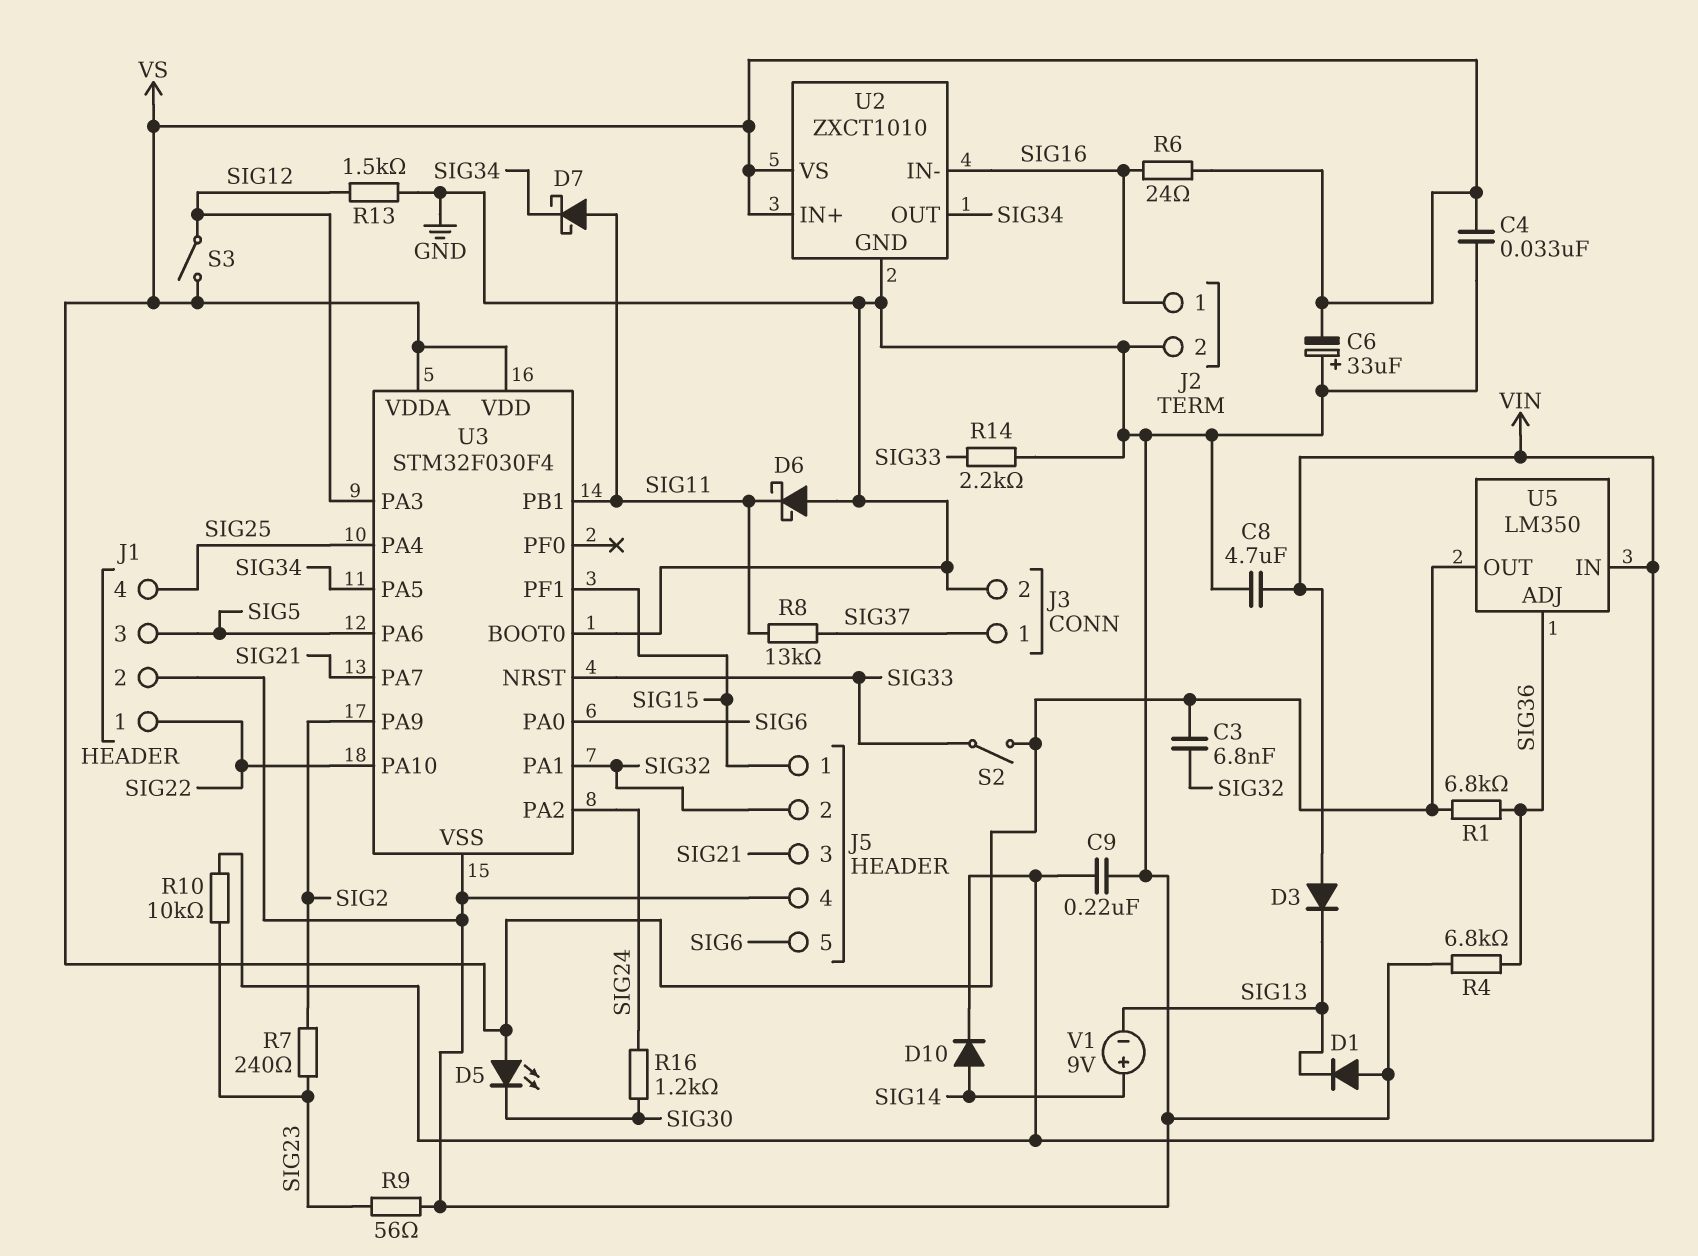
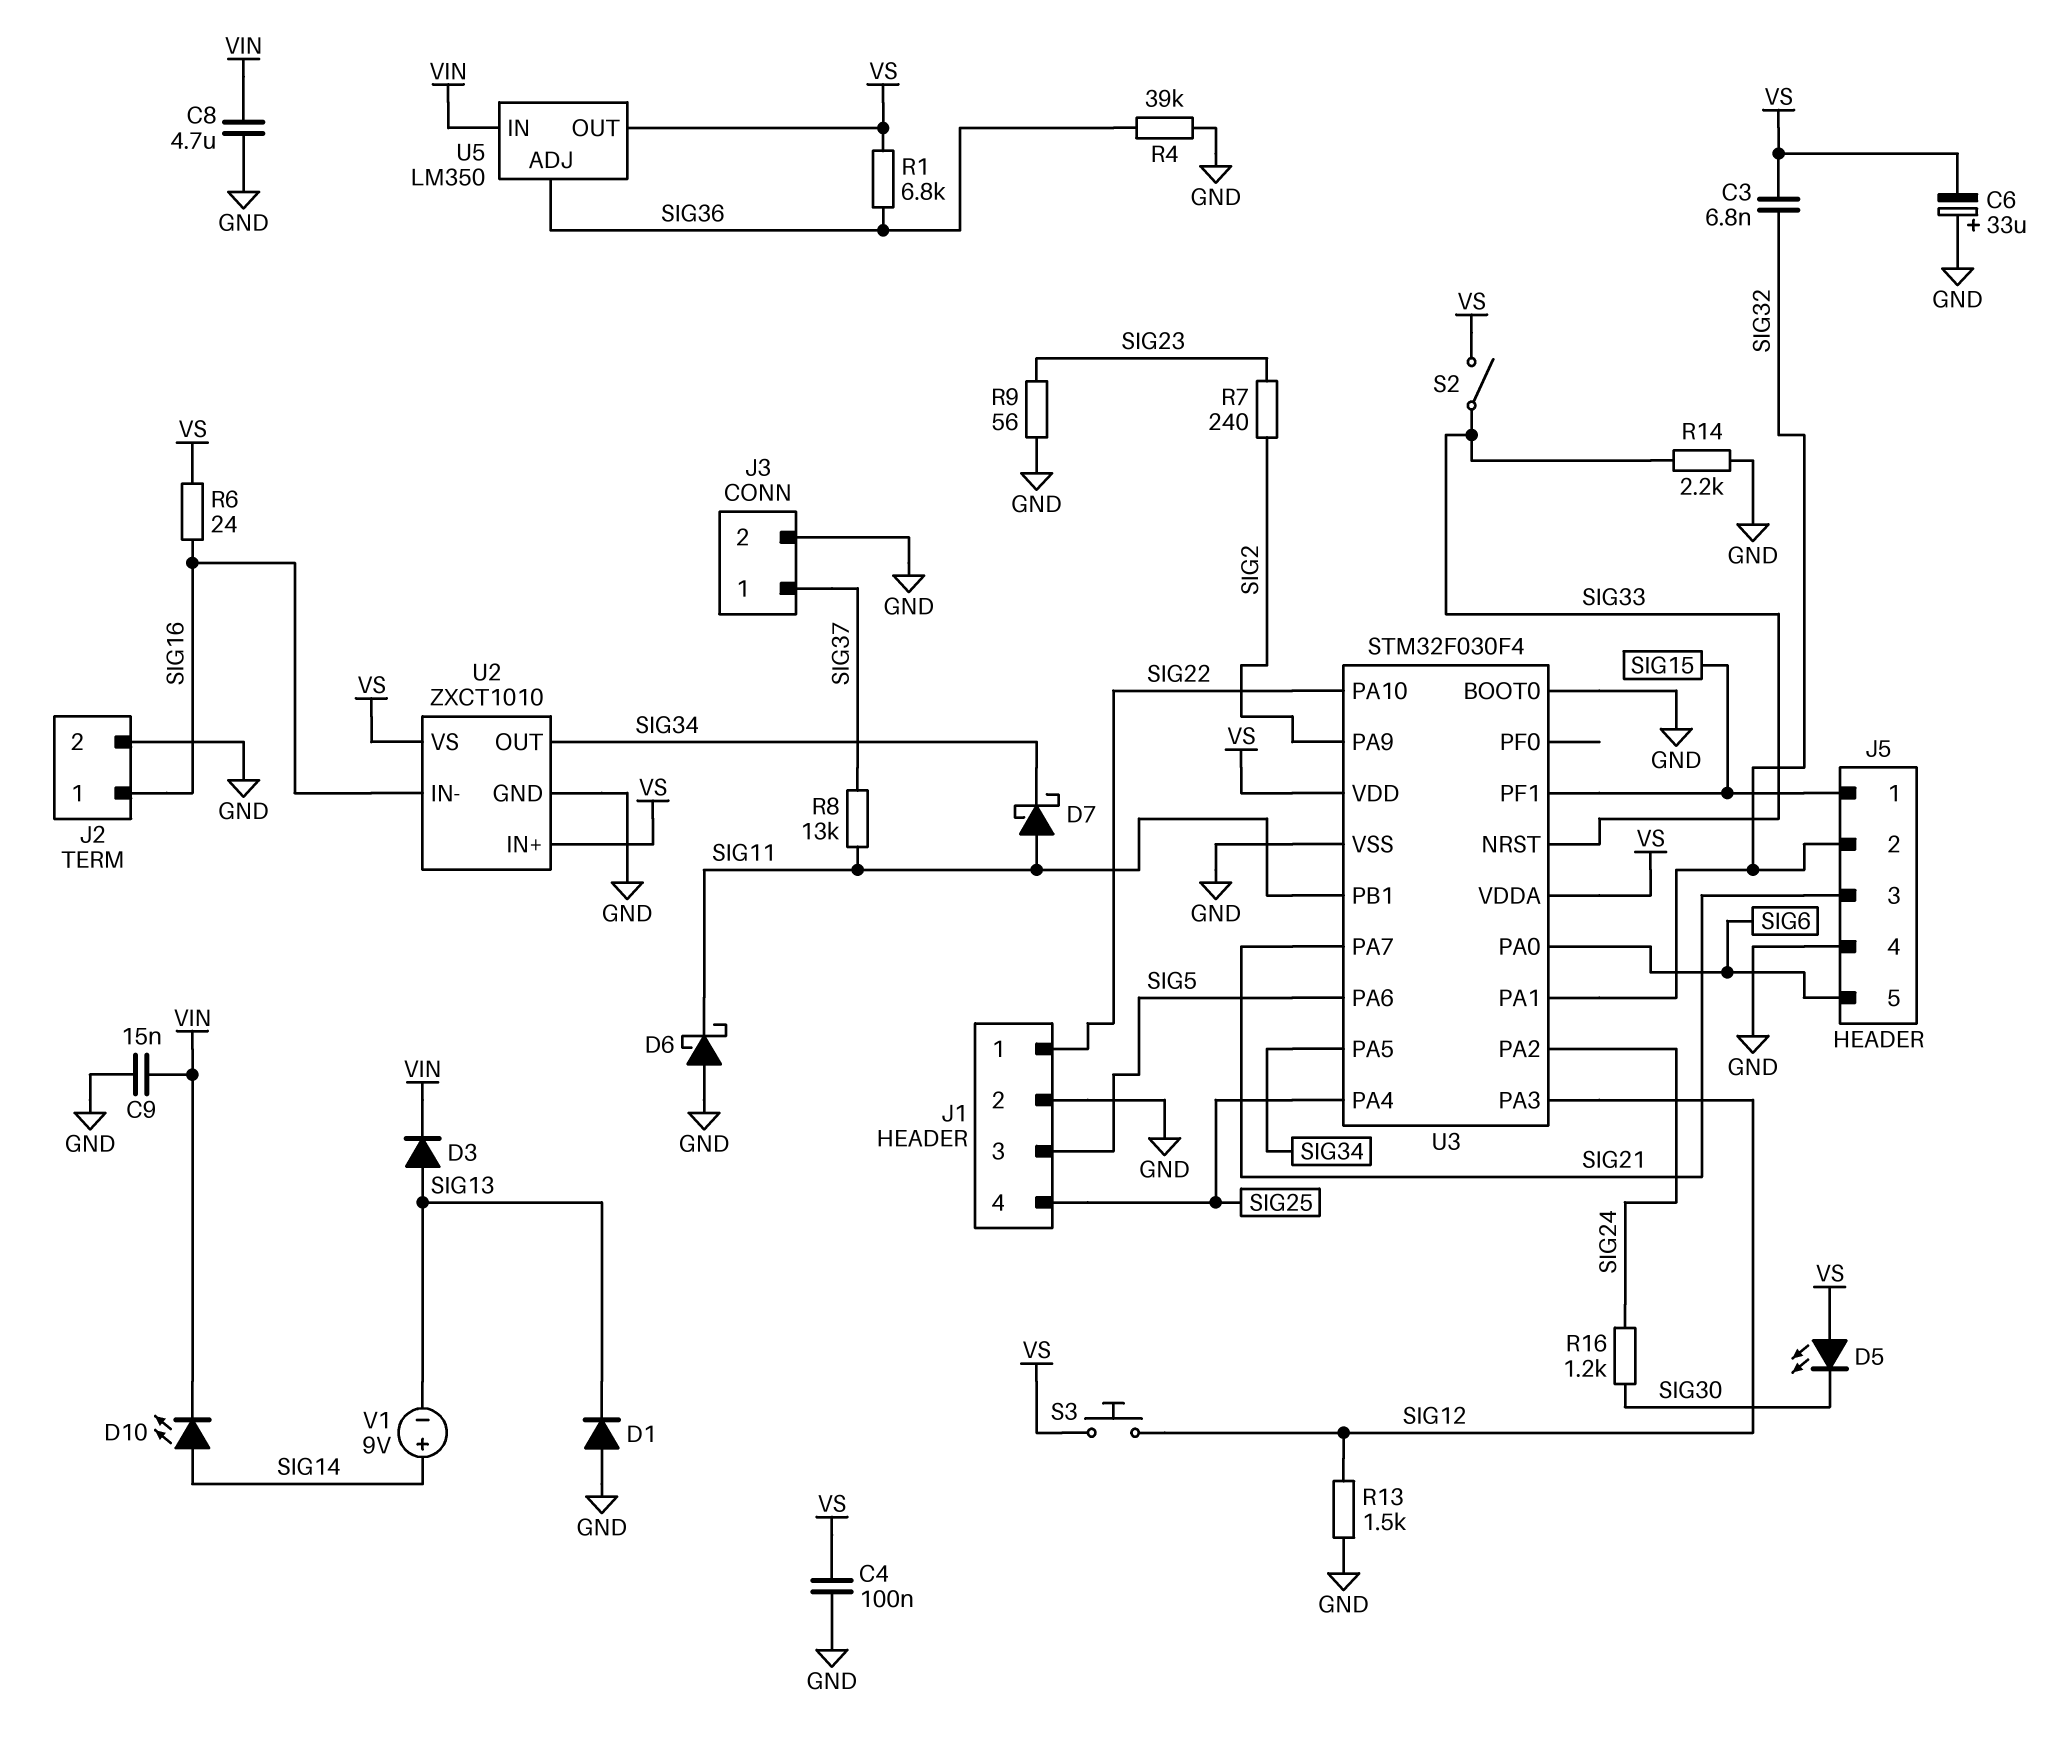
C4: 33nF (GND, VS) -> 100nF (GND, VS)
C9: 220nF (GND, VIN) -> 15nF (GND, VIN)
D3: diode (A VIN, K SIG13) -> diode (A SIG13, K VIN)
D10: diode (A SIG14, K VIN) -> LED (A SIG14, K VIN)
R4: 6.8k (GND, SIG36) -> 39k (GND, SIG36)
R10: 10k (SIG23, VIN) -> none
S3: switch (SIG12, VS) -> button (SIG12, VS)

